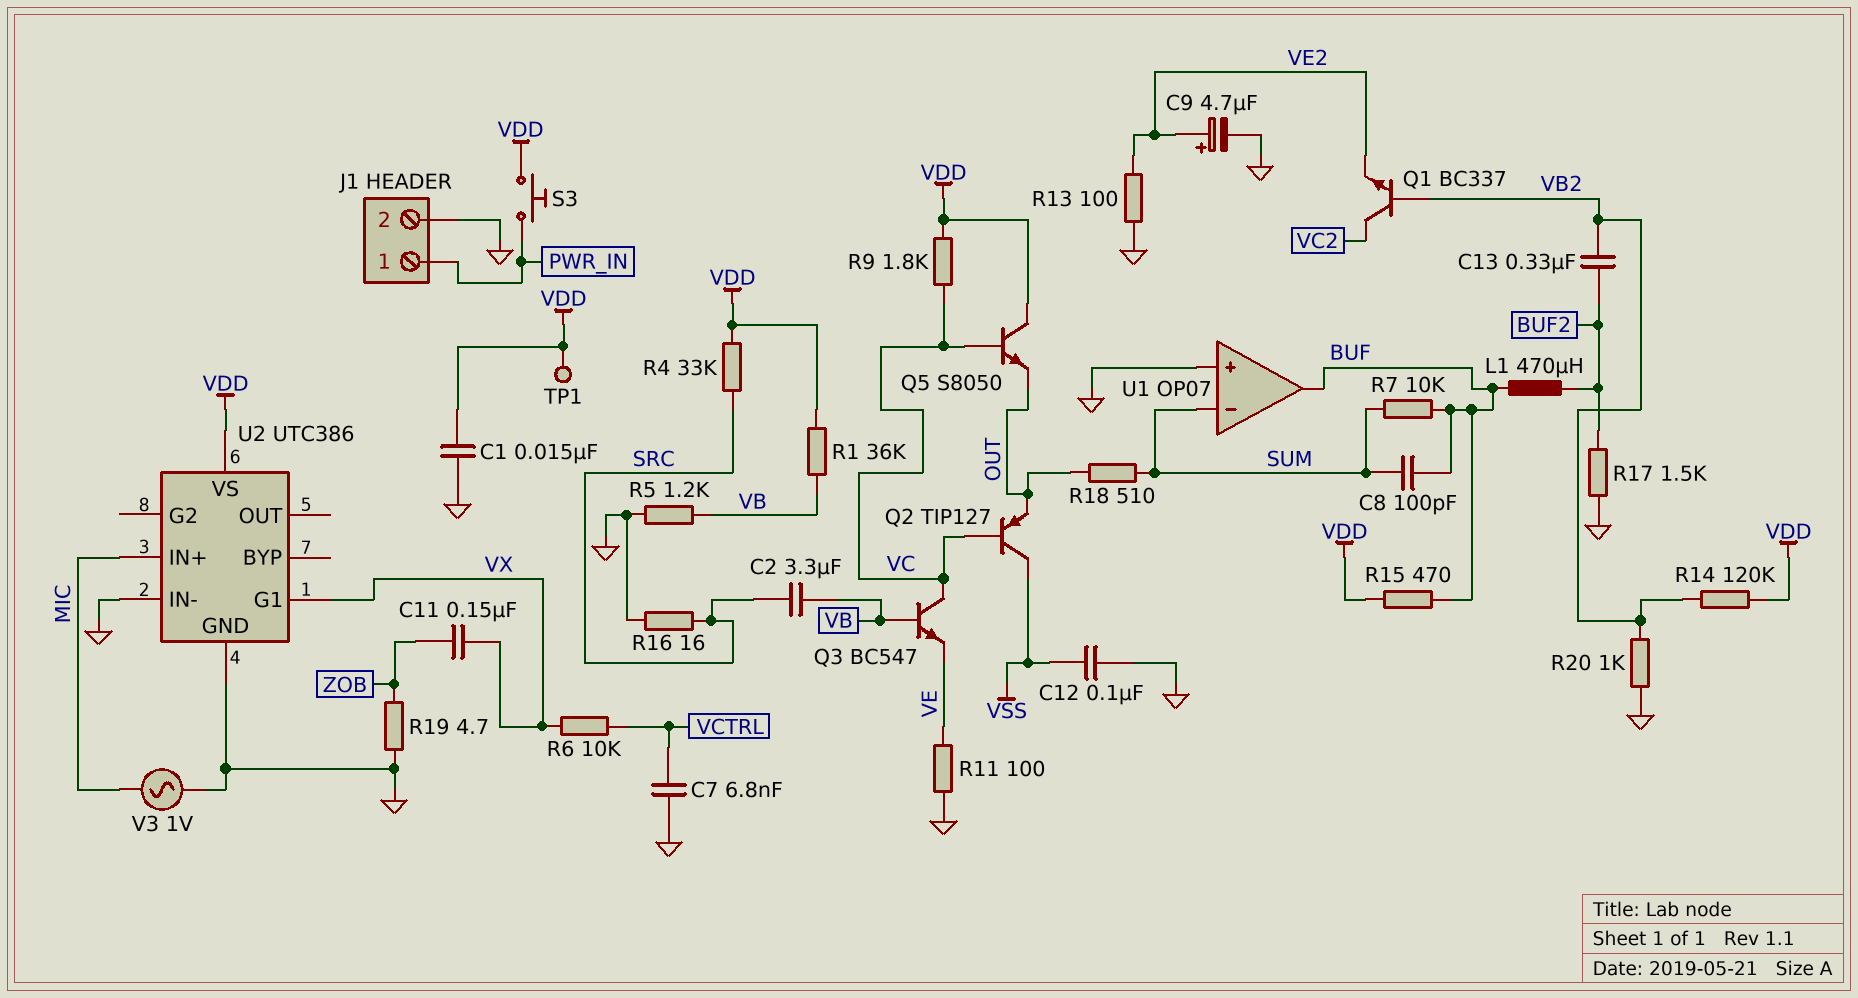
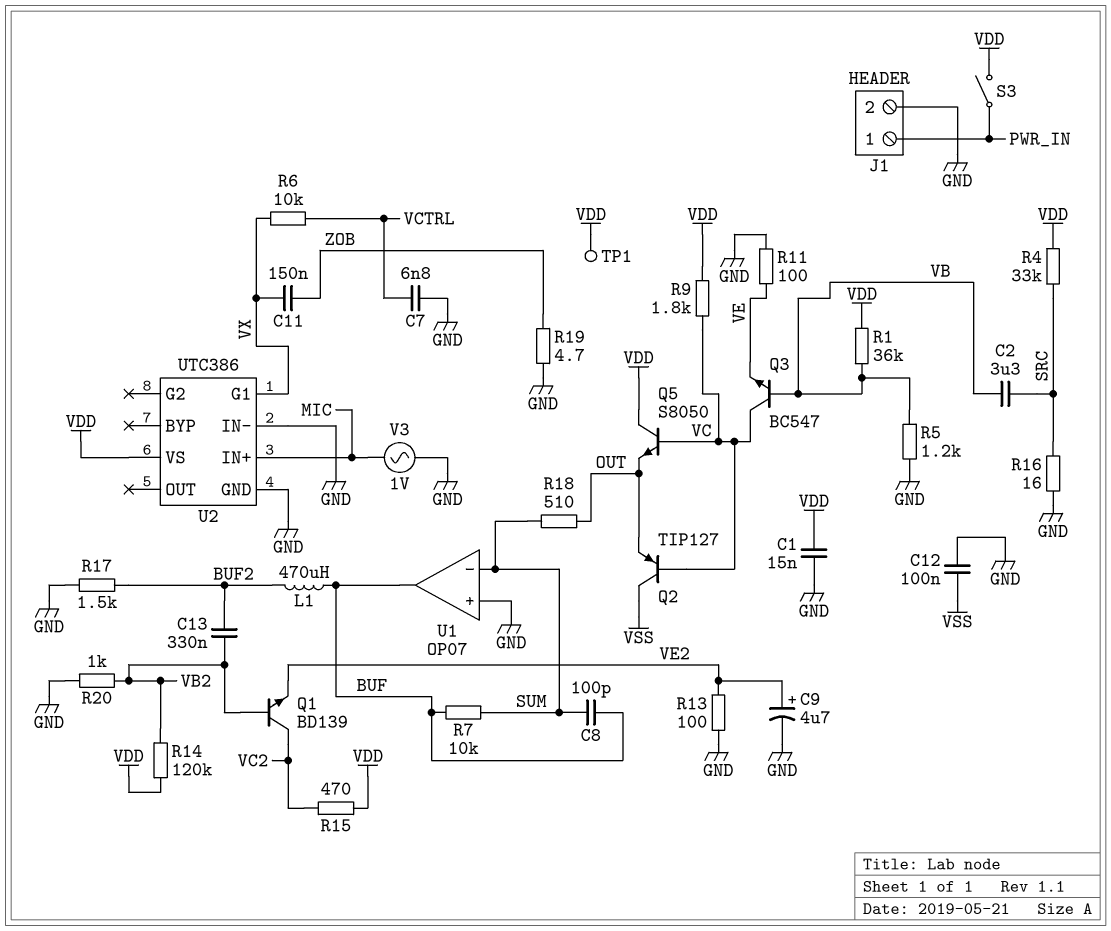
Q1: NPN BC337 (B VB2, C VC2, E VE2) -> NPN BD139 (B VB2, C VC2, E VE2)
R15: 470 (BUF, VDD) -> 470 (VC2, VDD)
S3: button (PWR_IN, VDD) -> switch (PWR_IN, VDD)

